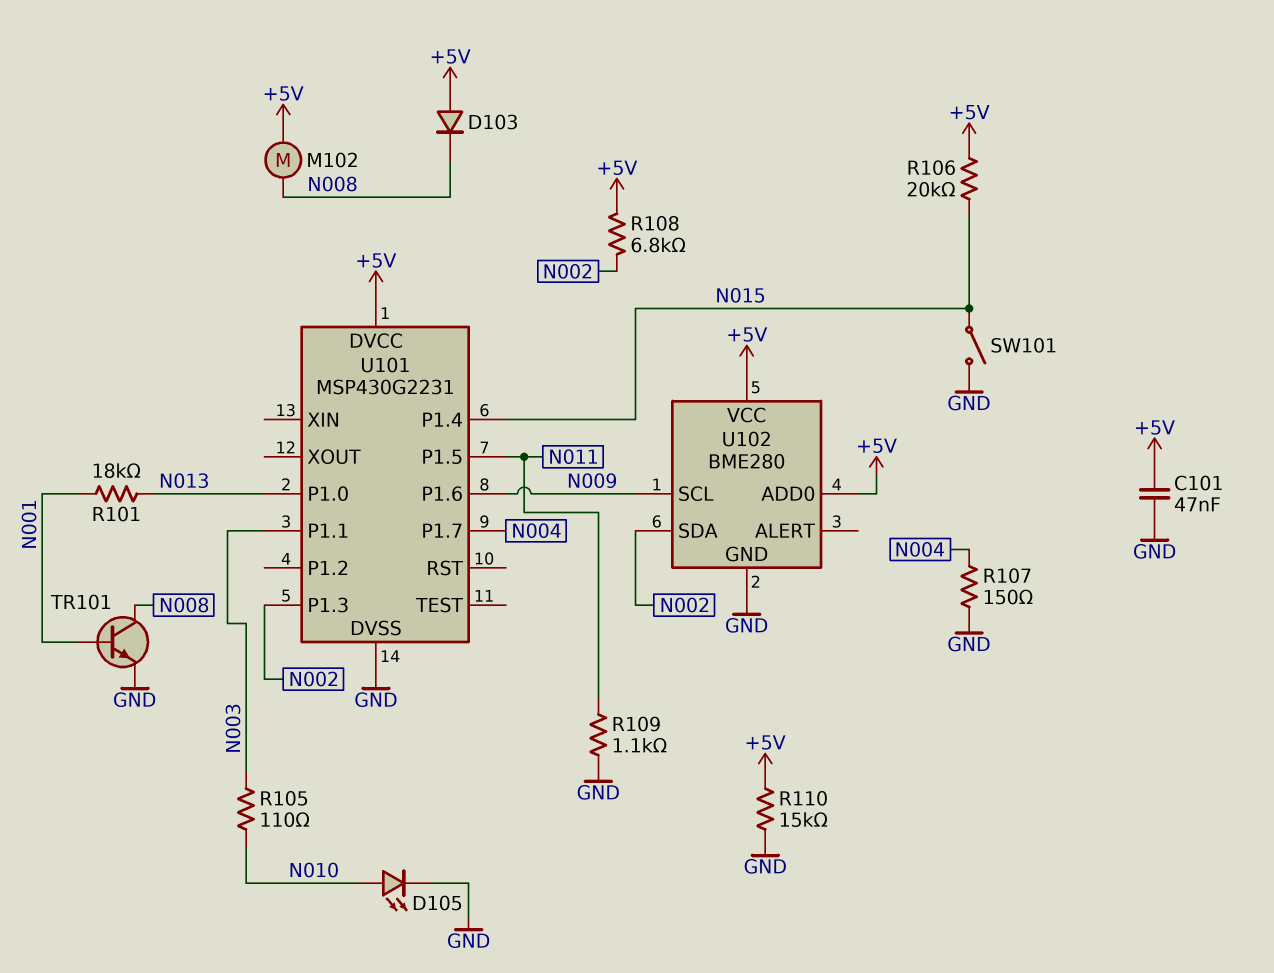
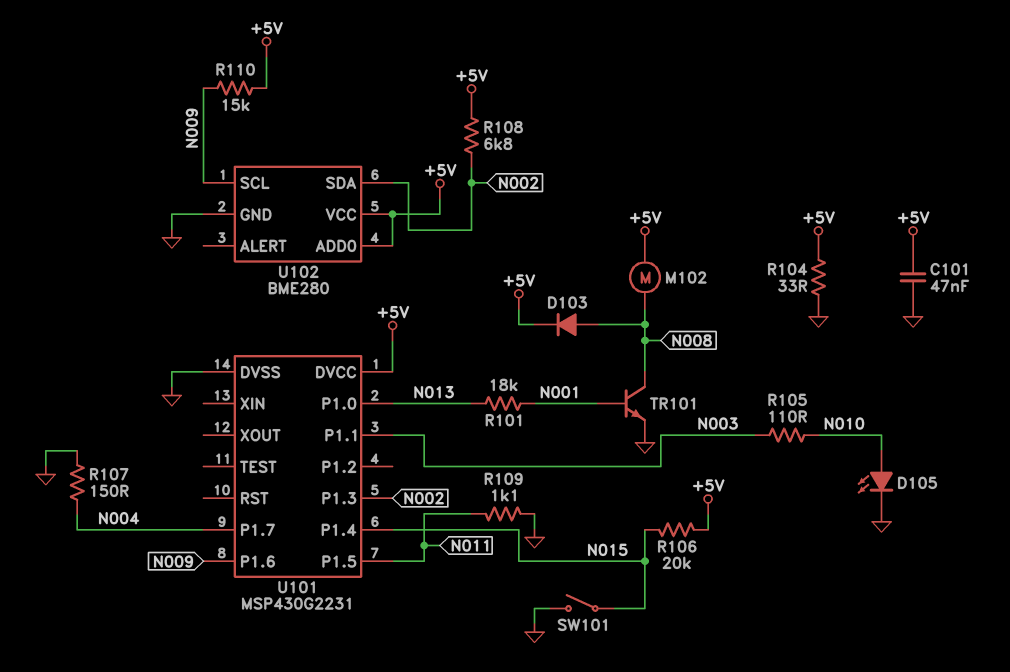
D103: diode (A +5V, K N008) -> diode (A N008, K +5V)
R104: none -> 33 (+5V, GND)
R110: 15k (+5V, GND) -> 15k (+5V, N009)

